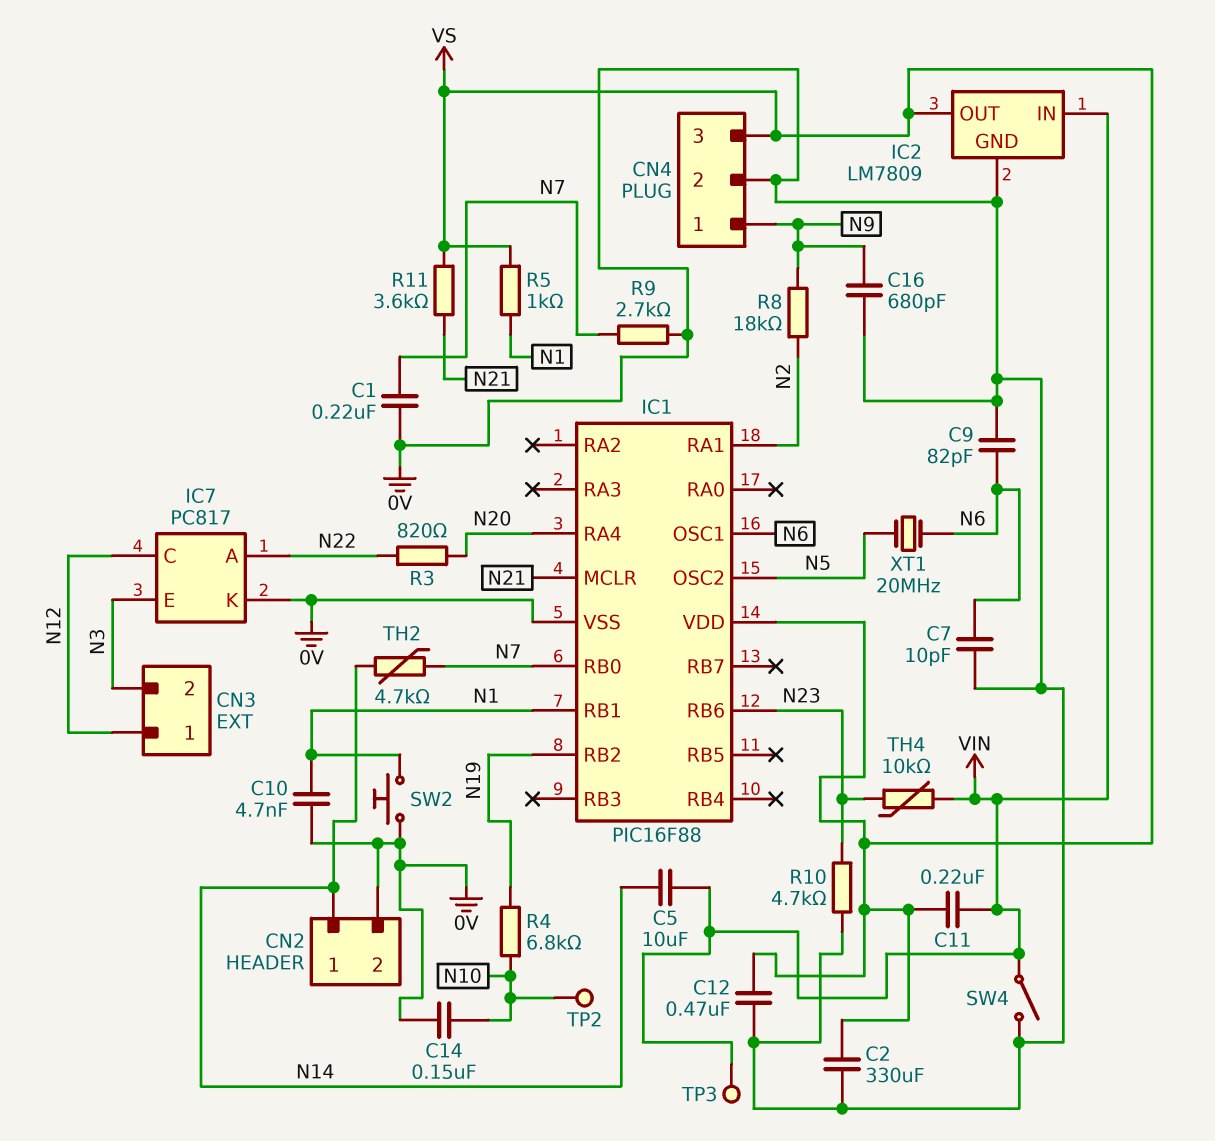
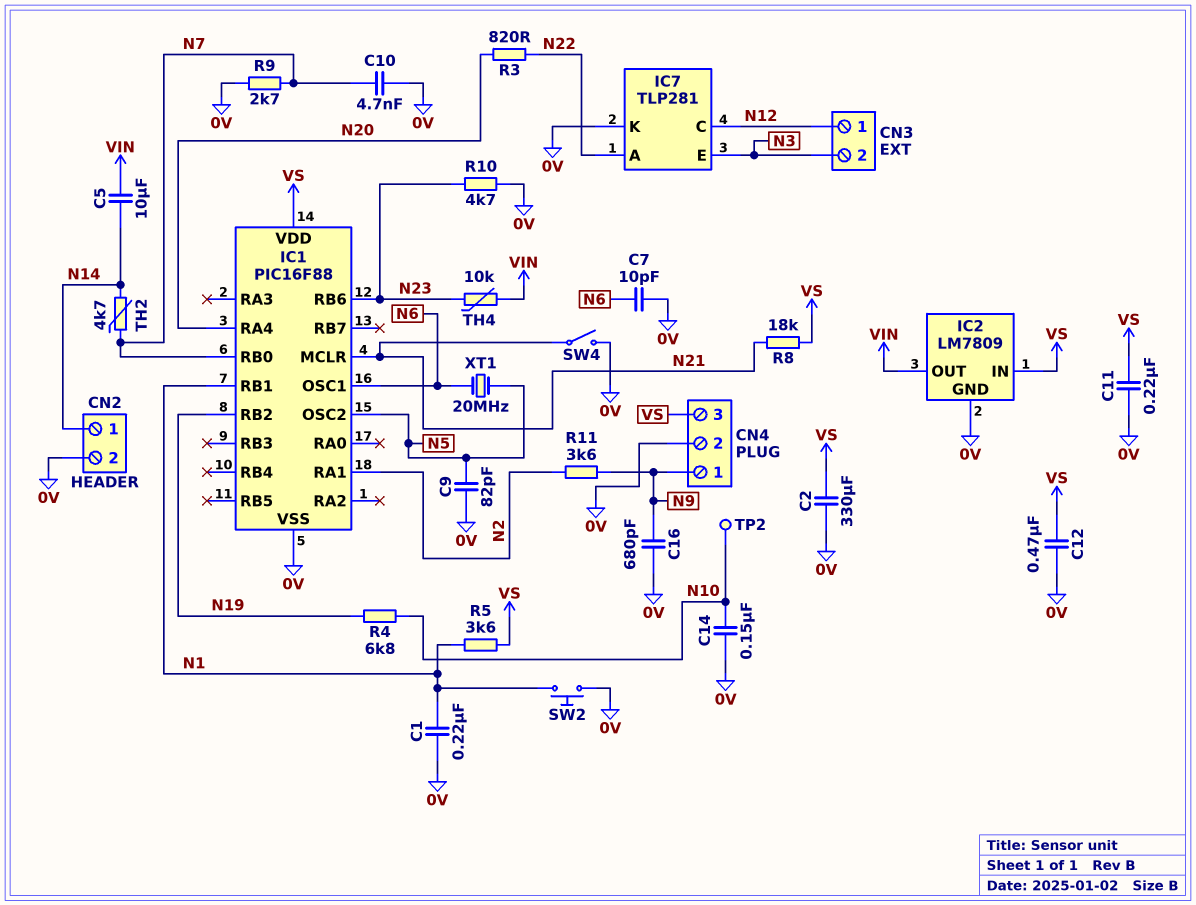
C1: 220nF (0V, N7) -> 220nF (0V, N1)
C9: 82pF (0V, N6) -> 82pF (0V, N5)
C10: 4.7nF (0V, N1) -> 4.7nF (0V, N7)
C11: 220nF (VIN, VS) -> 220nF (0V, VS)
IC2 pin IN: VIN -> VS
IC2 pin OUT: VS -> VIN
IC7: PC817 -> TLP281
R5: 1k (N1, VS) -> 3.6k (N1, VS)
R8: 18k (N2, N9) -> 18k (N21, VS)
R11: 3.6k (N21, VS) -> 3.6k (N2, N9)
SW4: switch (0V, VIN) -> switch (0V, N21)
TP3: test point (VIN) -> none

